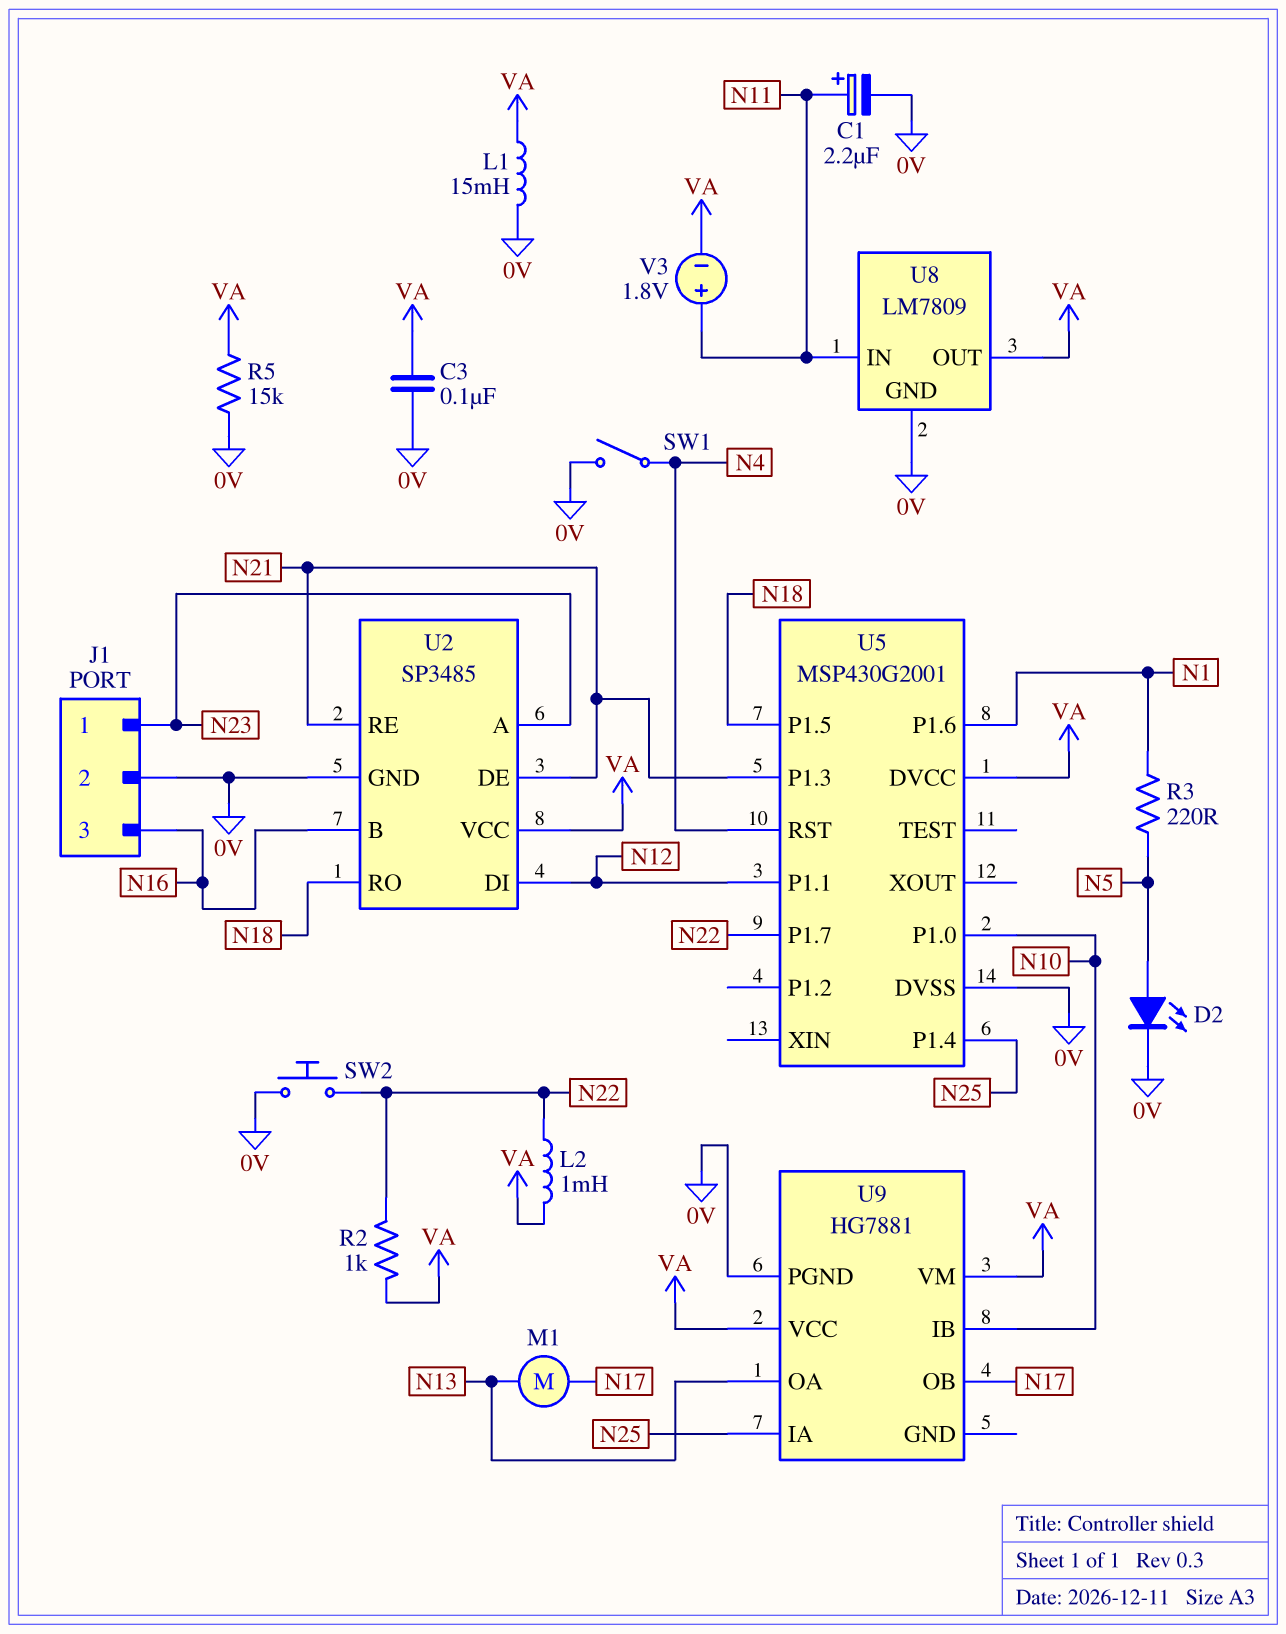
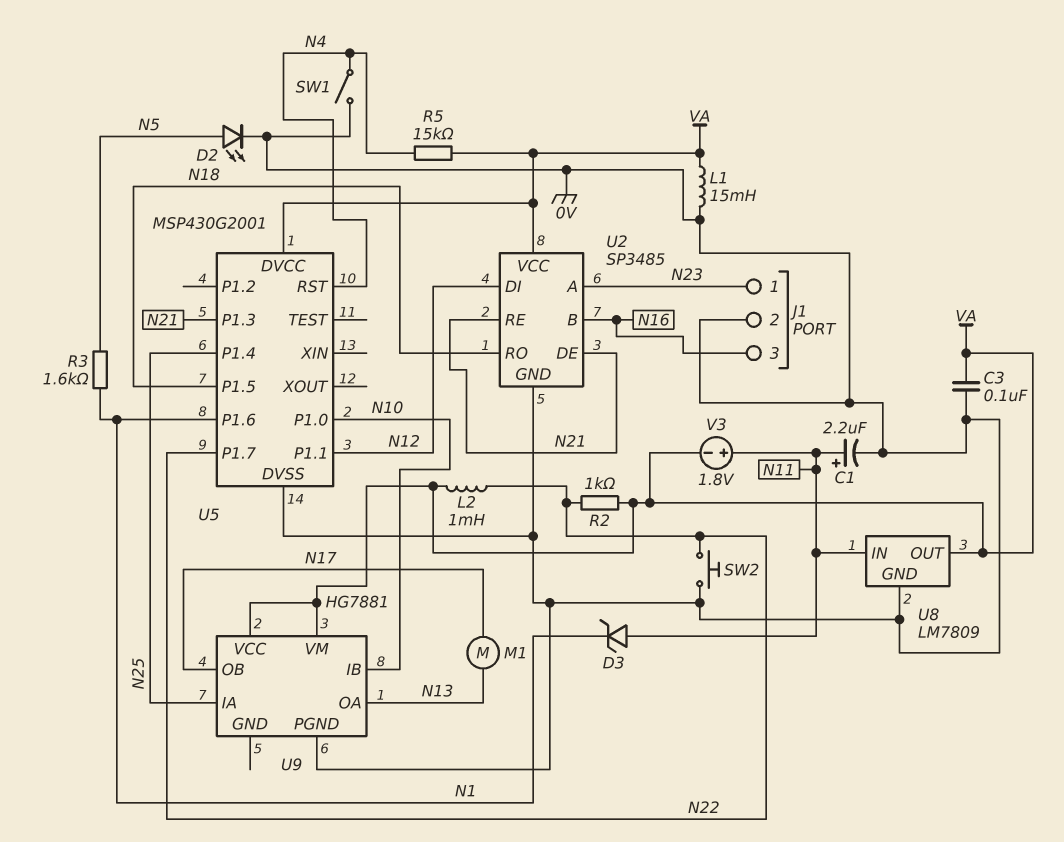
D3: none -> zener (A N11, K N1)
R3: 220 (N1, N5) -> 1.6k (N1, N5)
R5: 15k (0V, VA) -> 15k (N4, VA)

